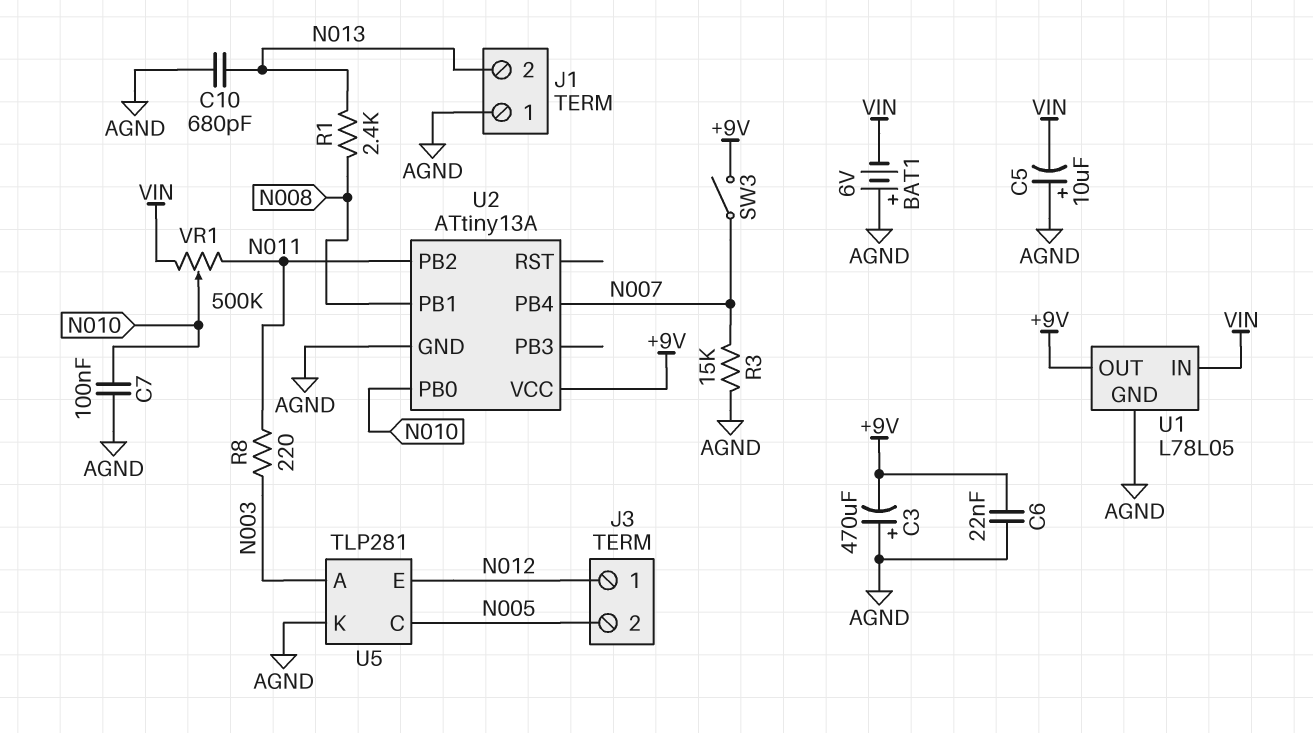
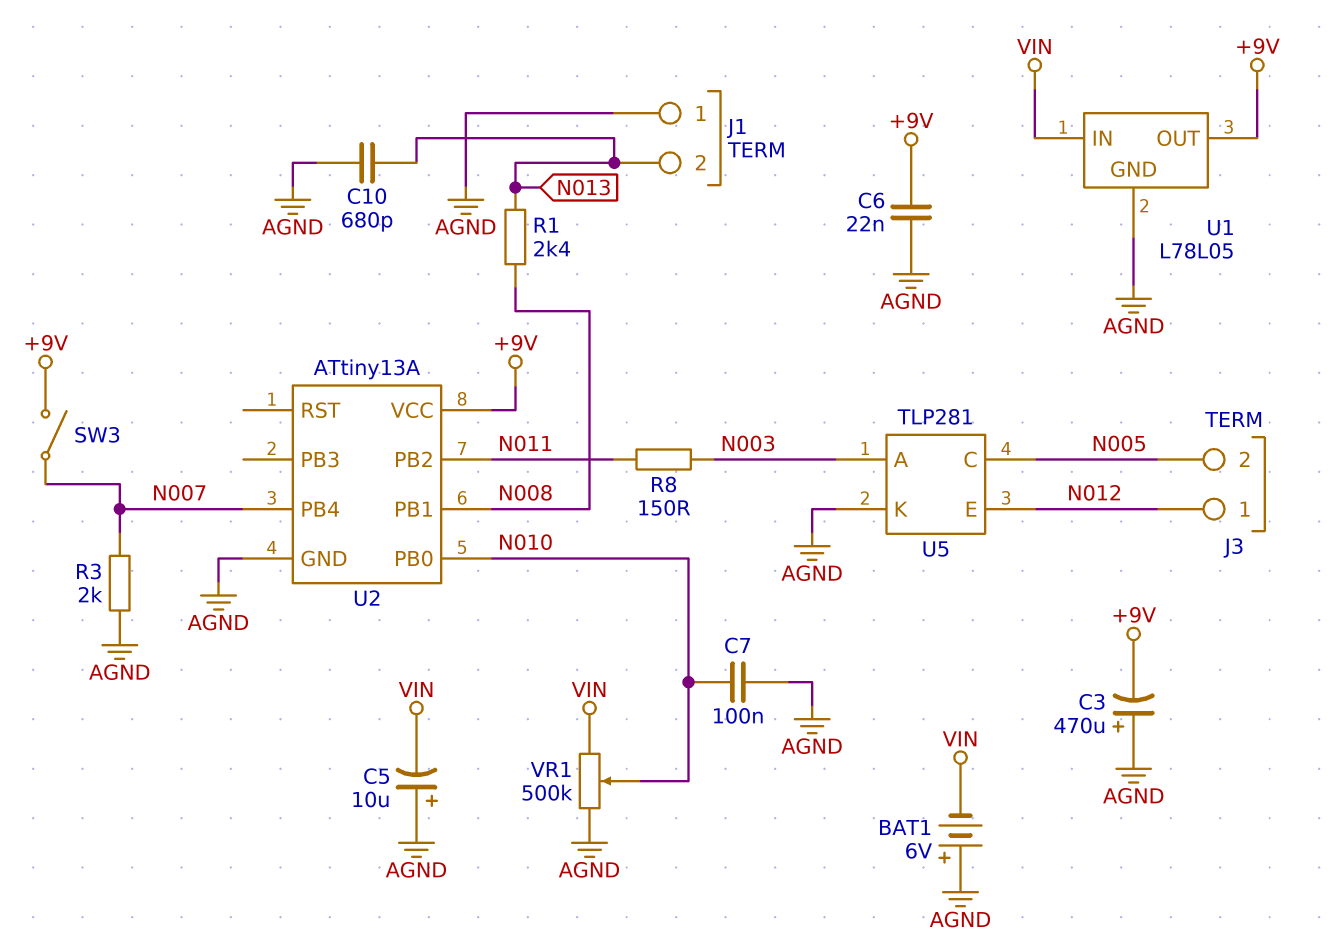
R3: 15k (AGND, N007) -> 2k (AGND, N007)
R8: 220 (N003, N011) -> 150 (N003, N011)
VR1: 500k (N011, VIN, wiper N010) -> 500k (AGND, VIN, wiper N010)

